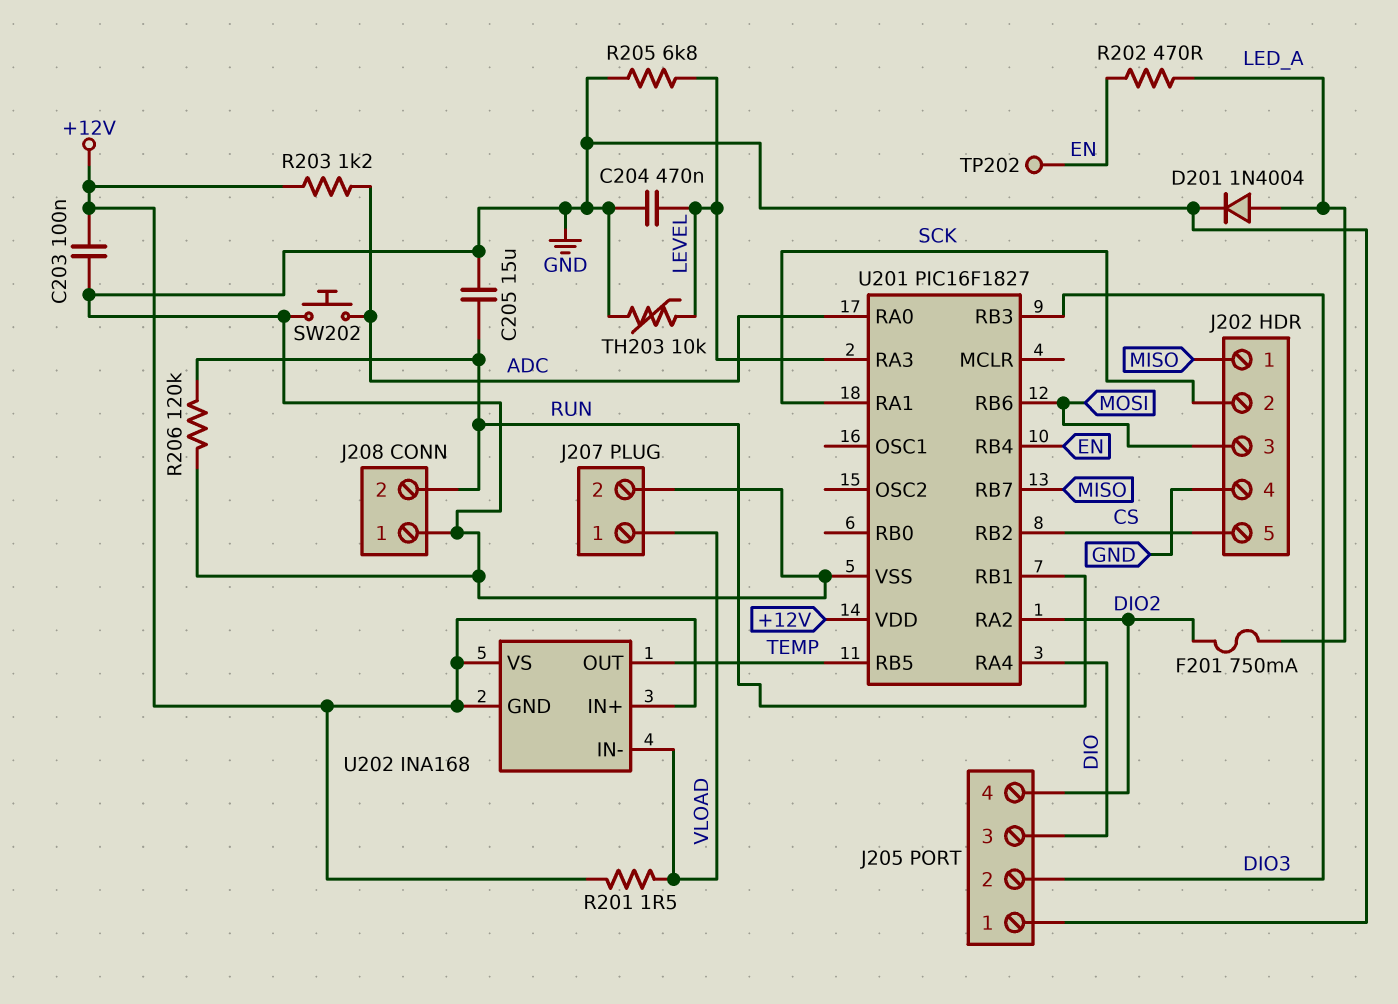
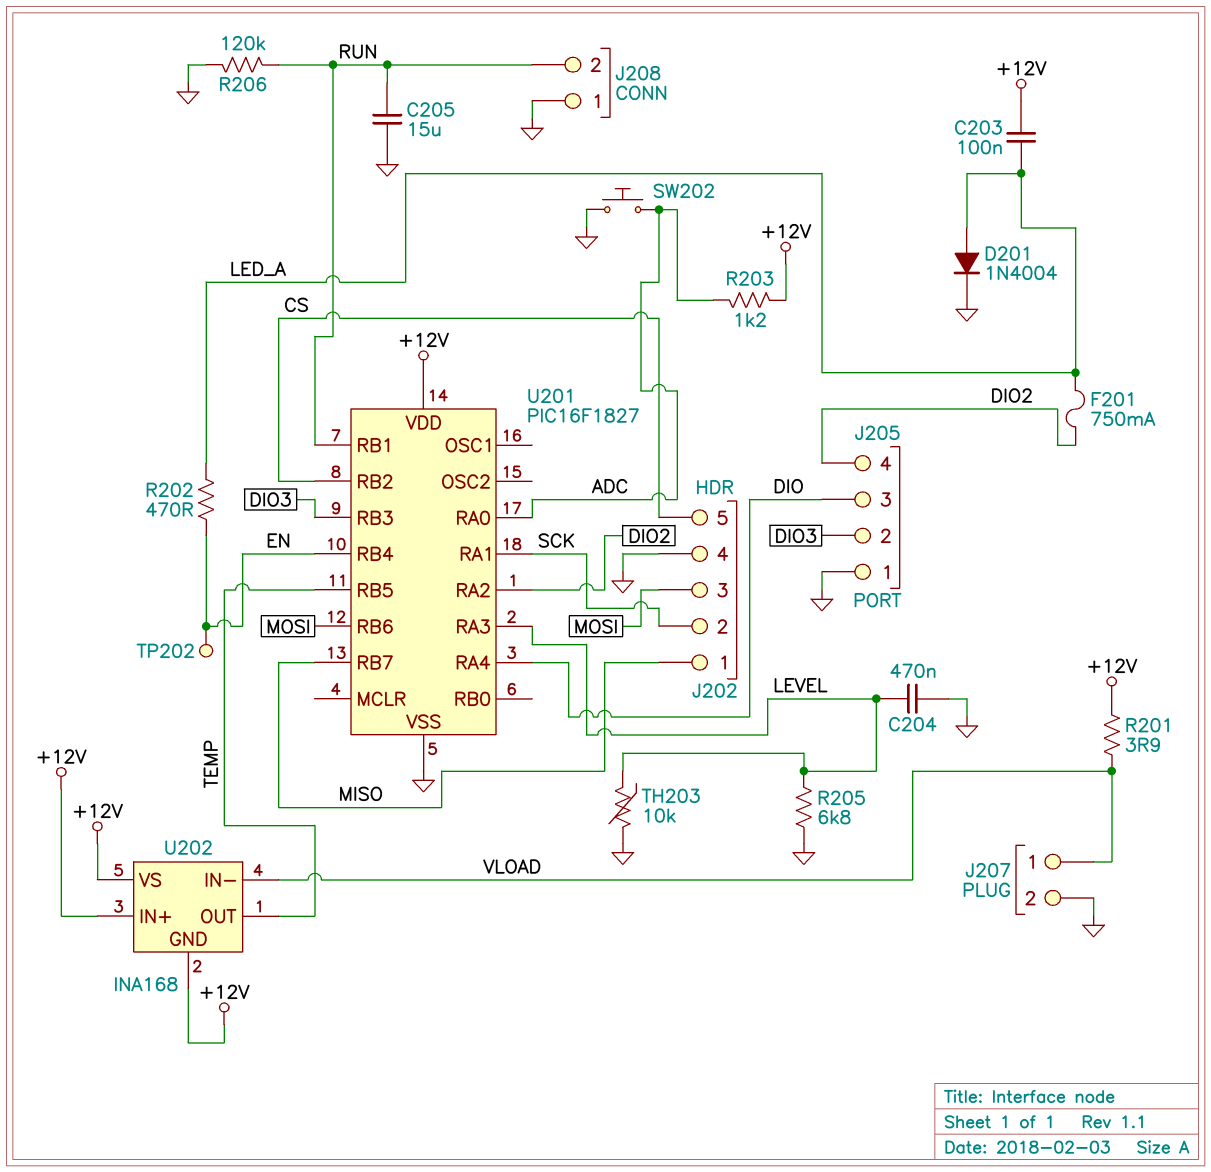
C203: 100nF (+12V, GND) -> 100nF (+12V, LED_A)
R201: 1.5 (+12V, VLOAD) -> 3.9 (+12V, VLOAD)

